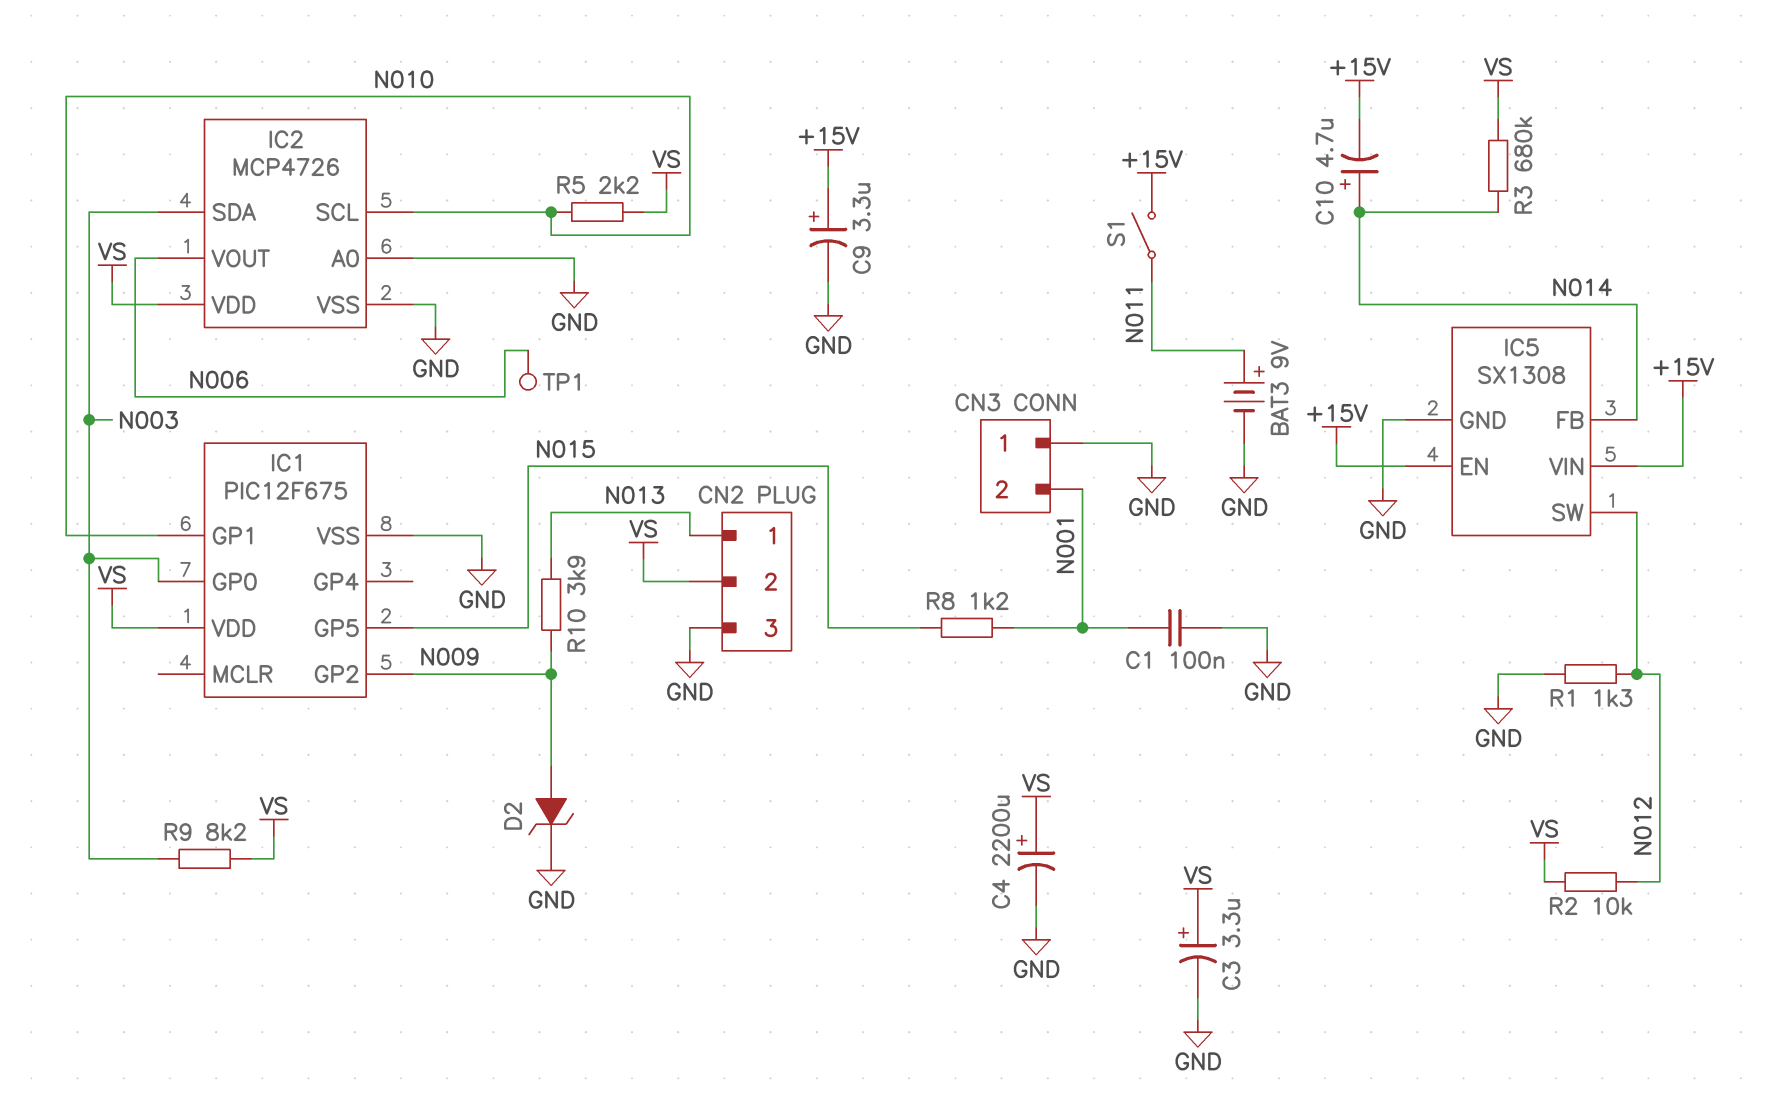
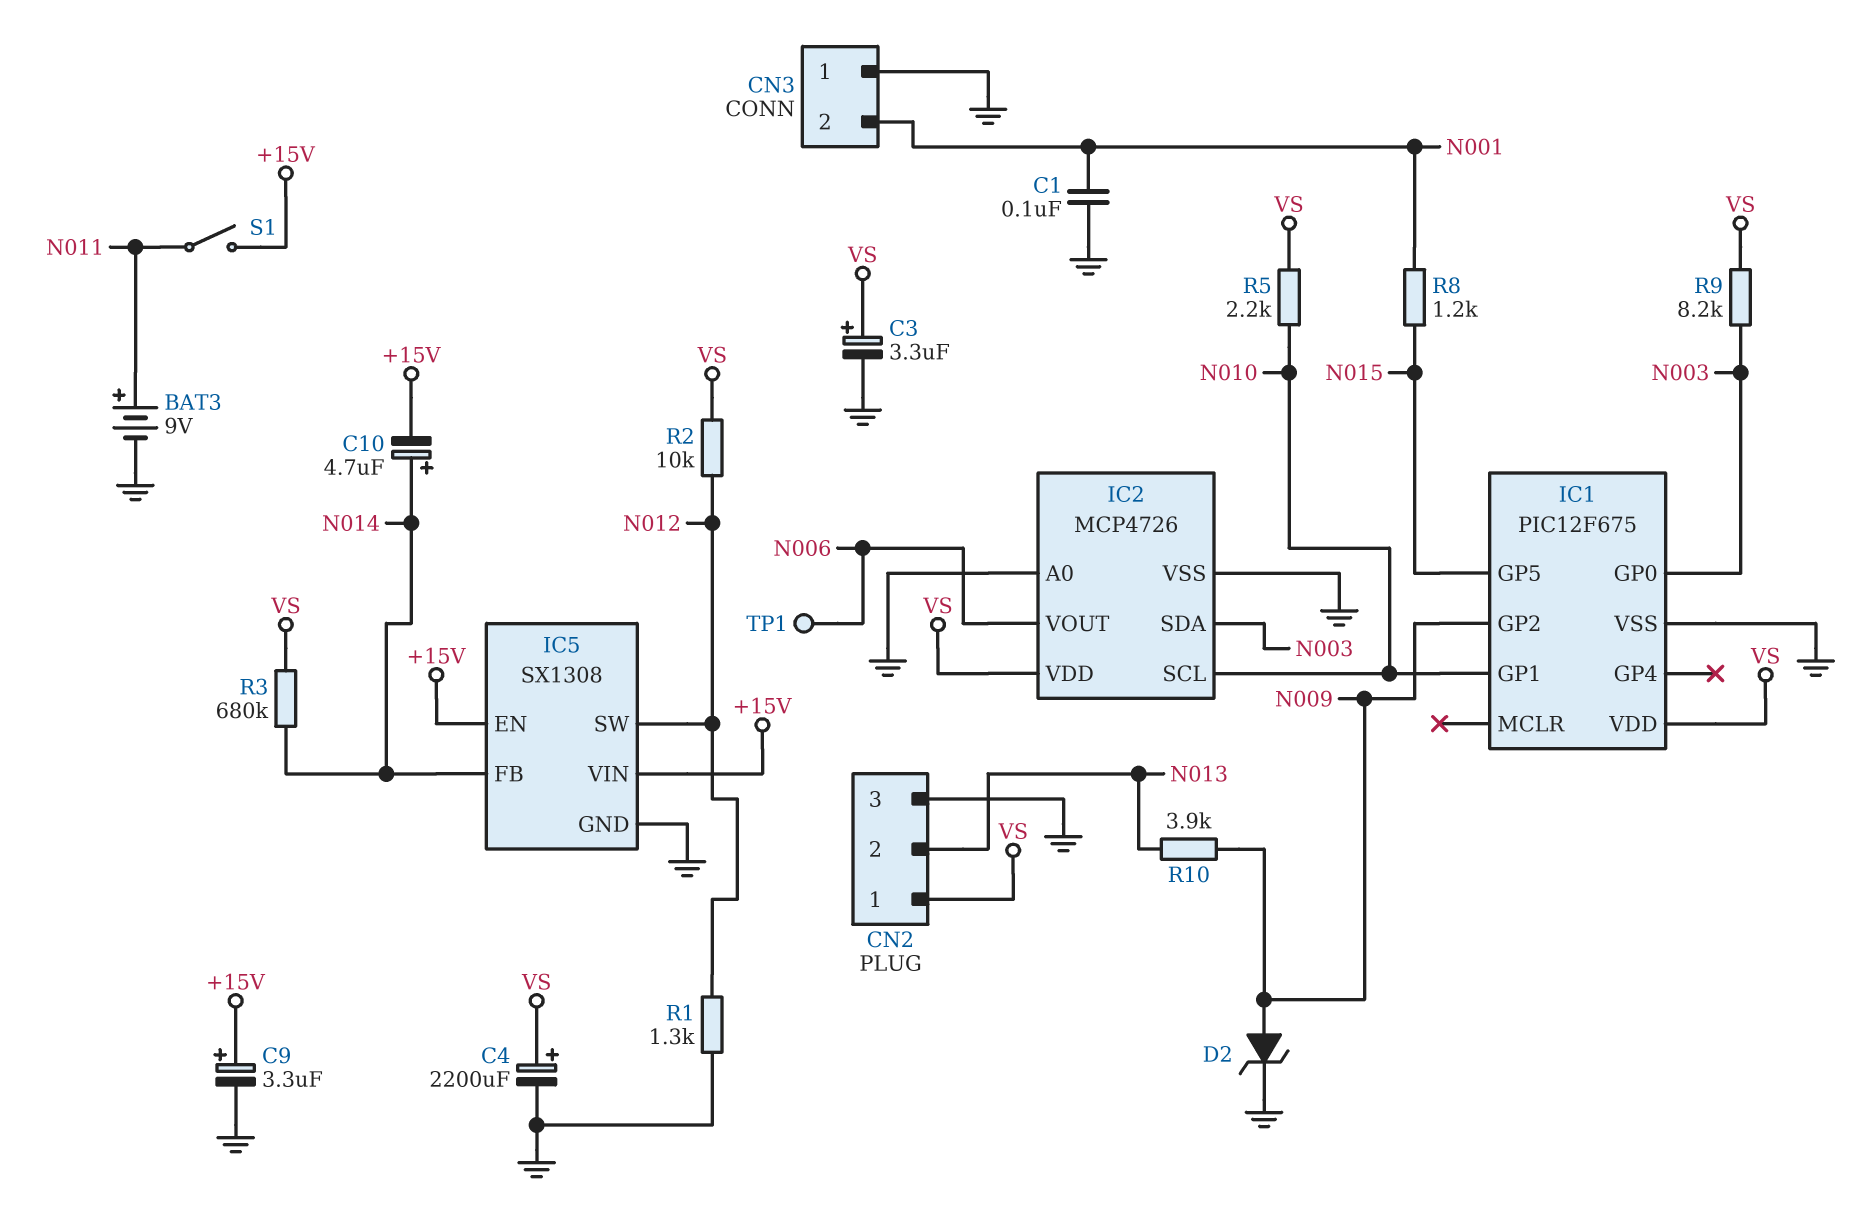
CN2 pin 1: N013 -> VS
CN2 pin 2: VS -> N013

